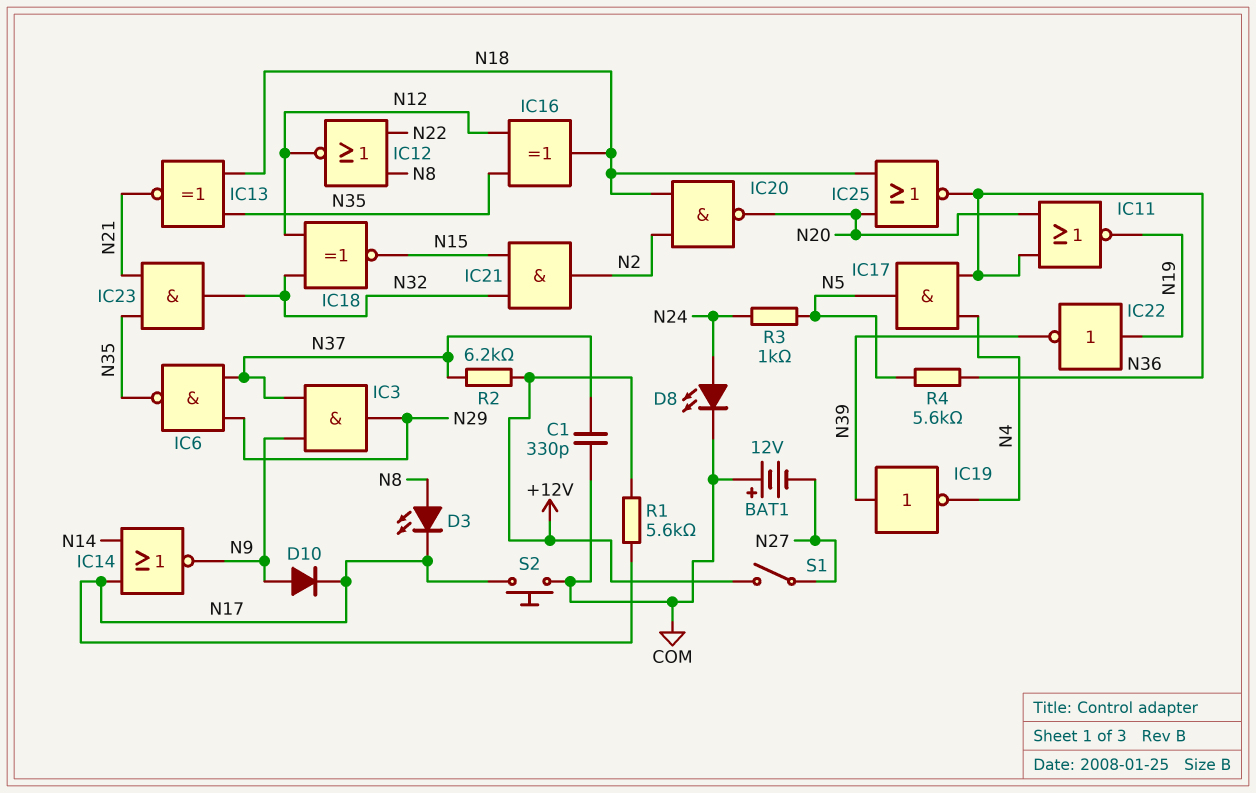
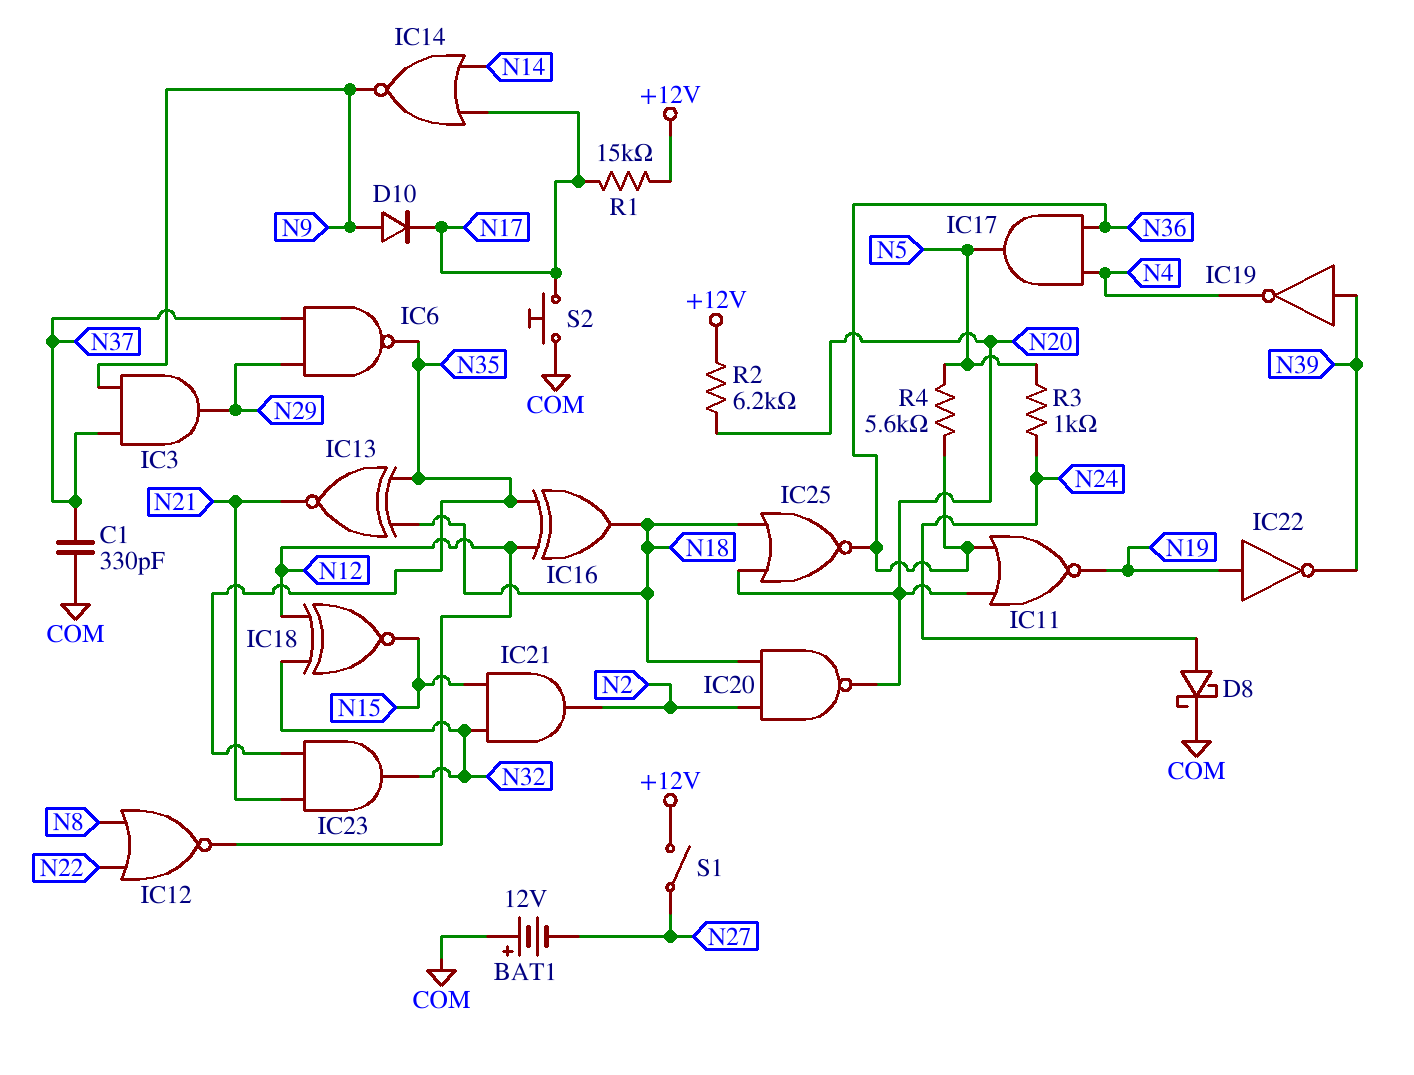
D3: LED (A N8, K N17) -> none
D8: LED (A N24, K COM) -> schottky (A N24, K COM)
R1: 5.6k (+12V, N17) -> 15k (+12V, N17)
R2: 6.2k (+12V, N37) -> 6.2k (+12V, N20)

